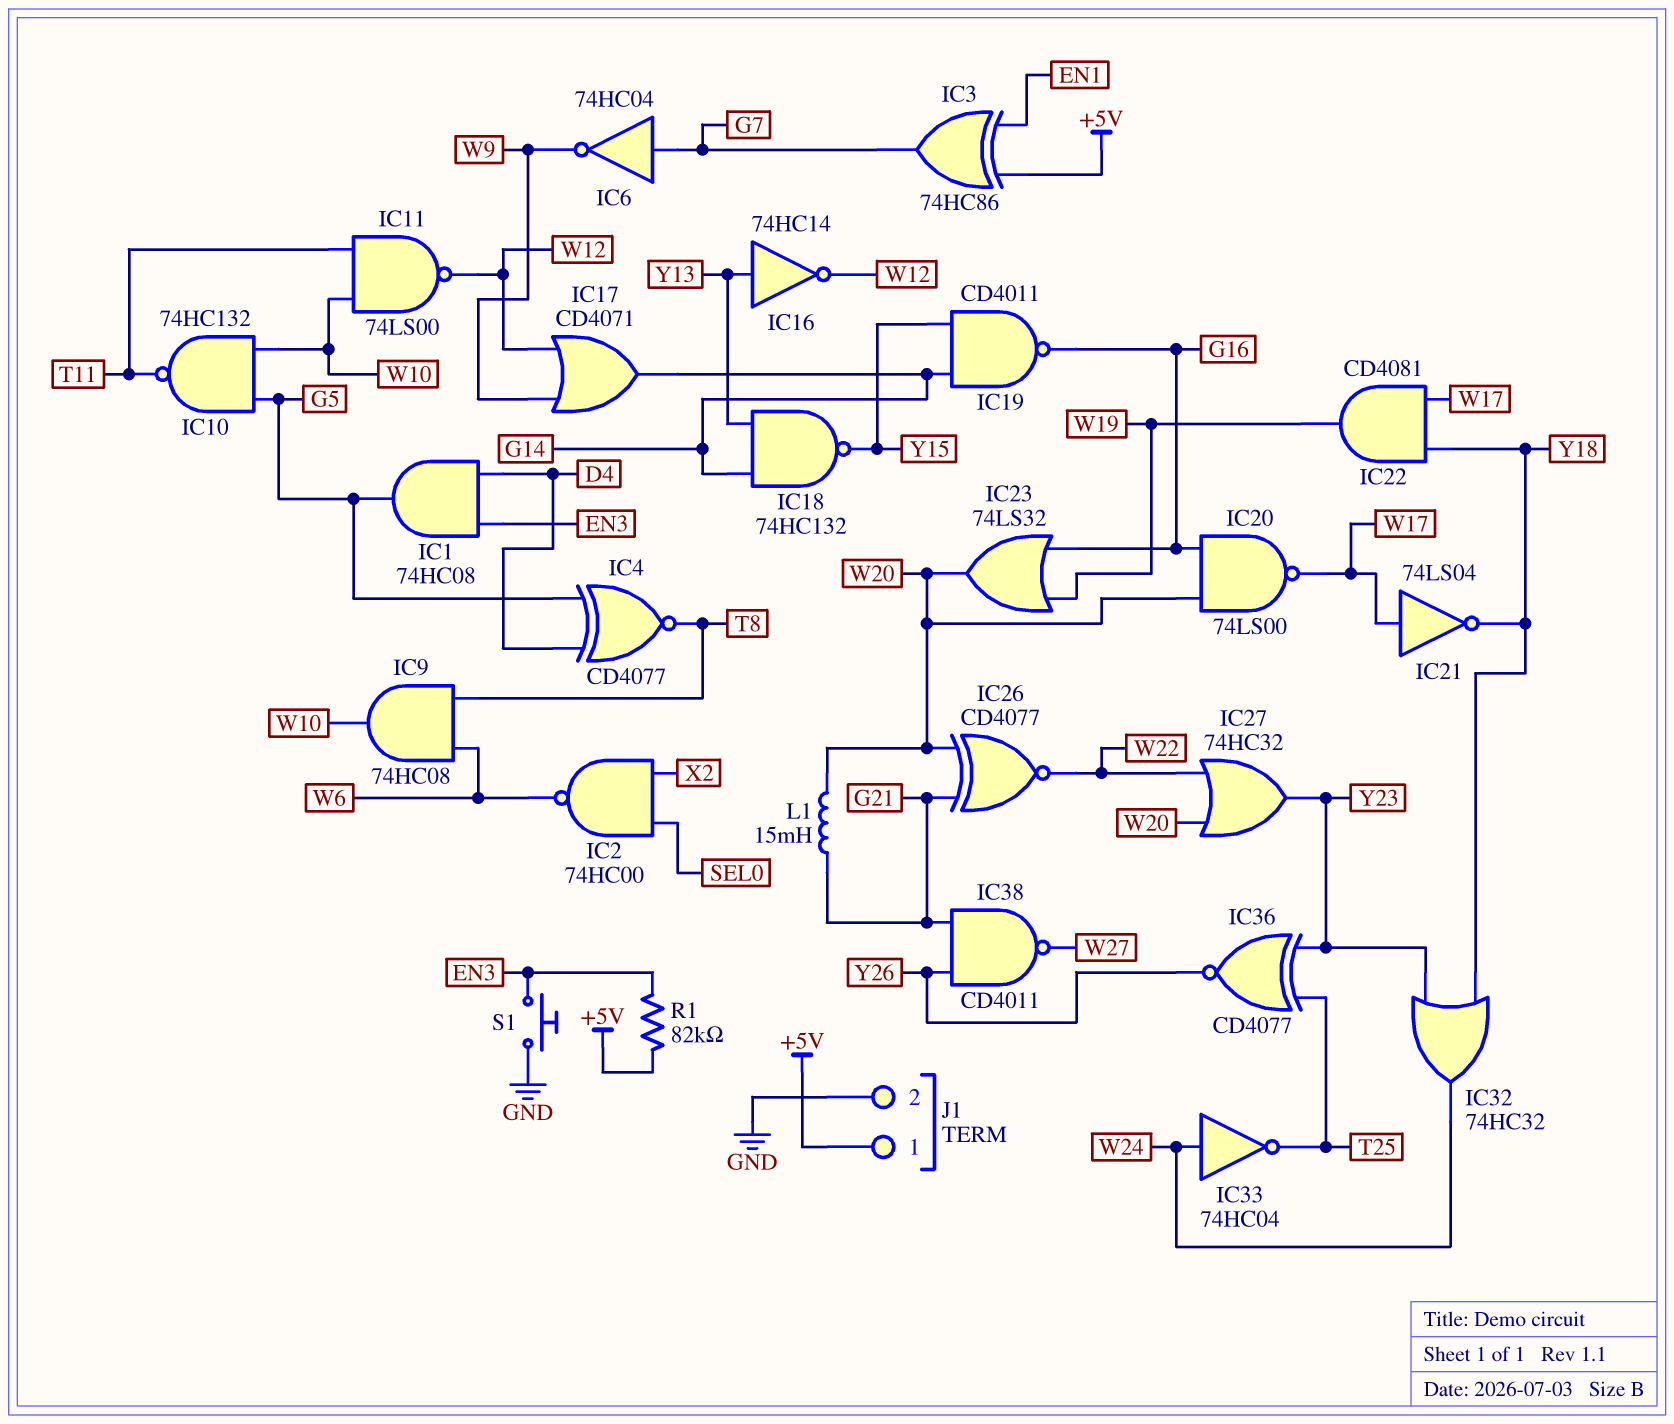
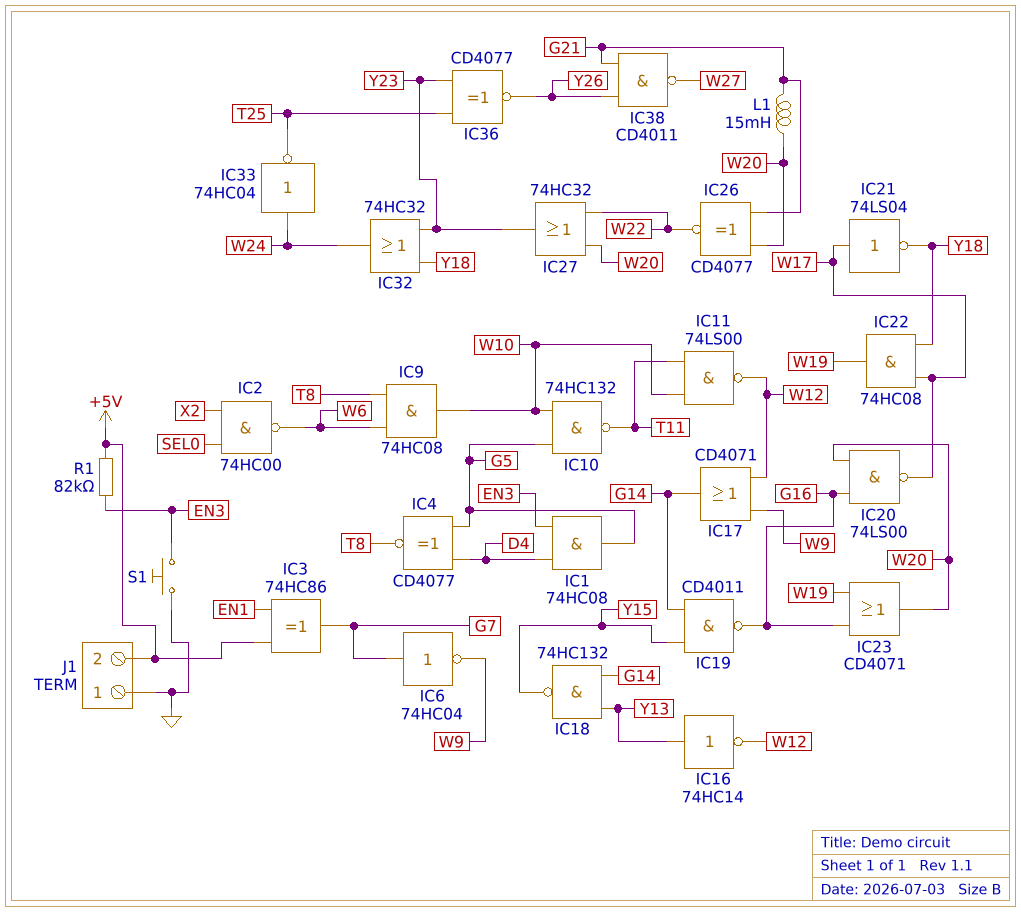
IC22: AND CD4081 (in W17, in Y18, out W19) -> AND 74HC08 (in W17, in Y18, out W19)
IC23: OR 74LS32 (in G16, in W19, out W20) -> OR CD4071 (in G16, in W19, out W20)
J1 pin 1: +5V -> GND
J1 pin 2: GND -> +5V

